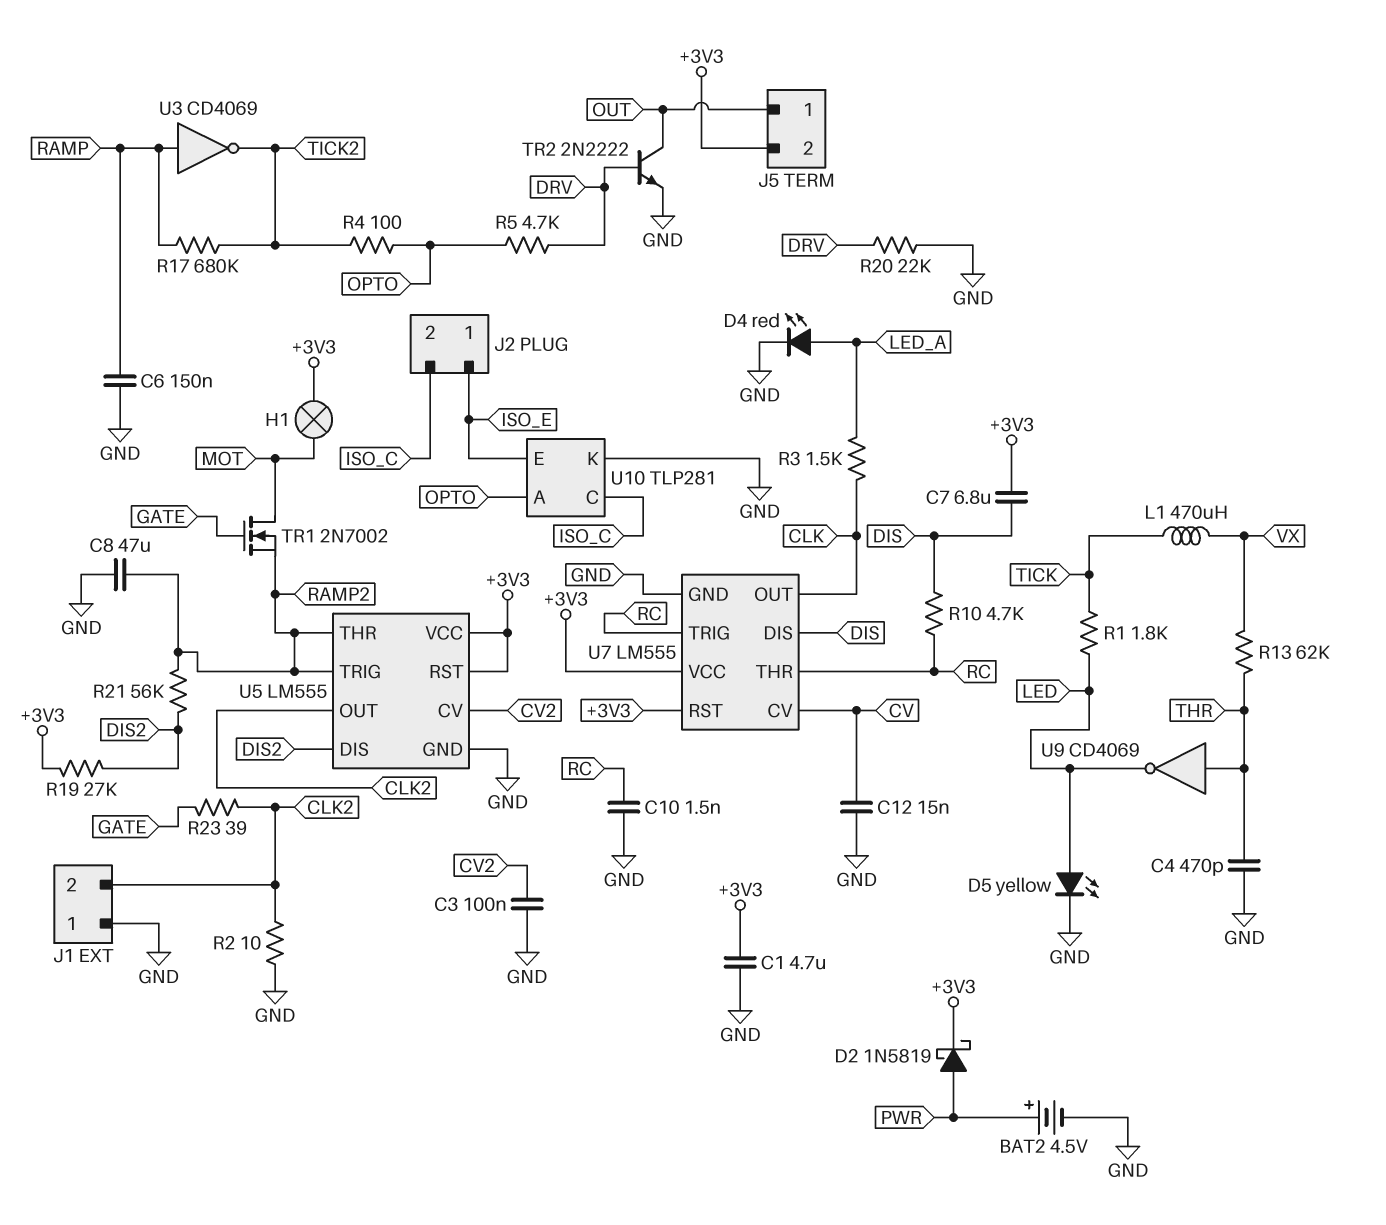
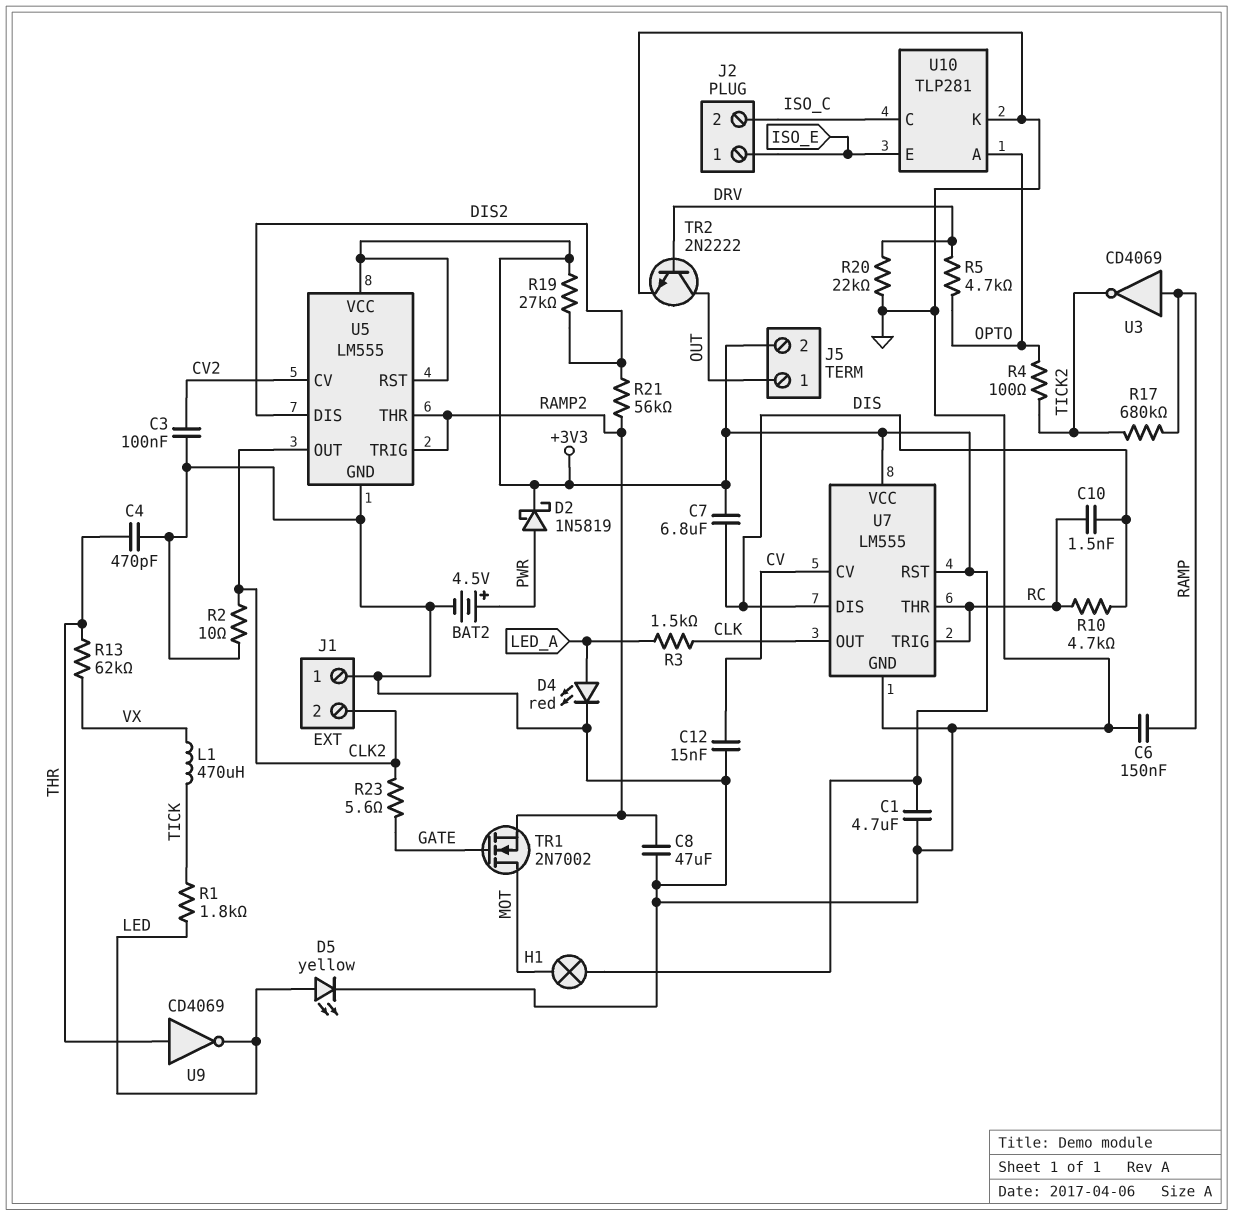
C10: 1.5nF (GND, RC) -> 1.5nF (DIS, RC)
R23: 39 (CLK2, GATE) -> 5.6 (CLK2, GATE)

